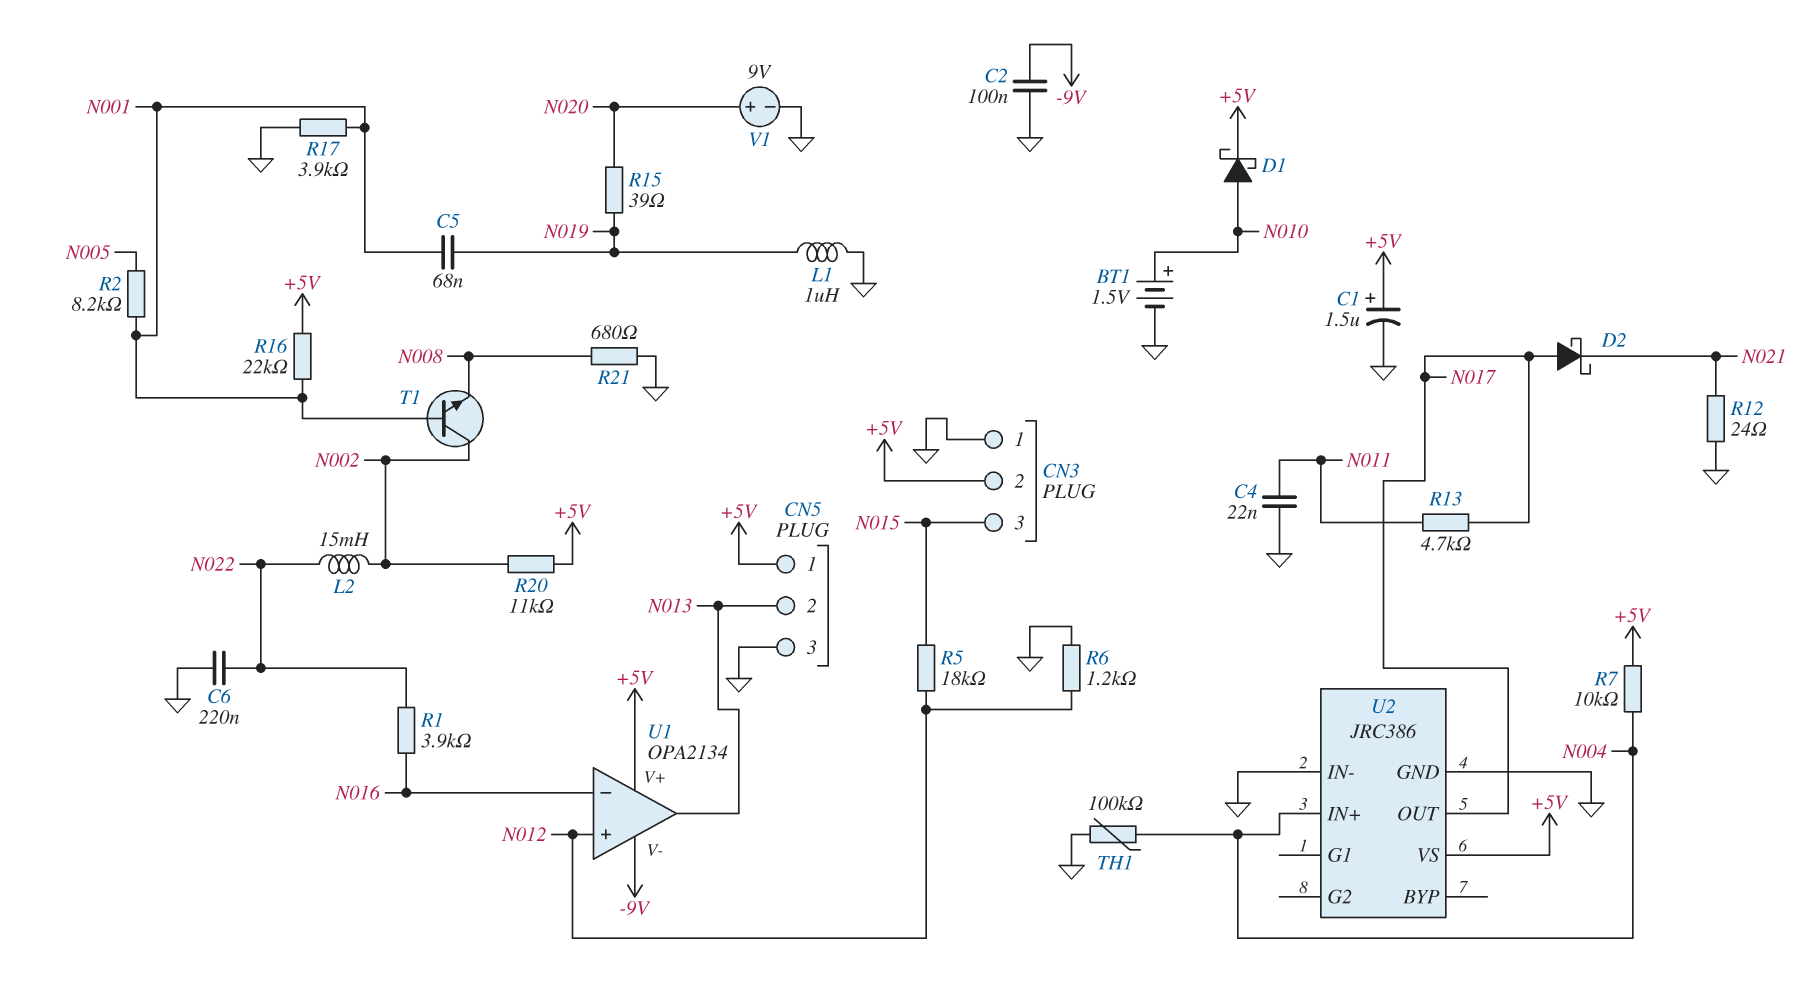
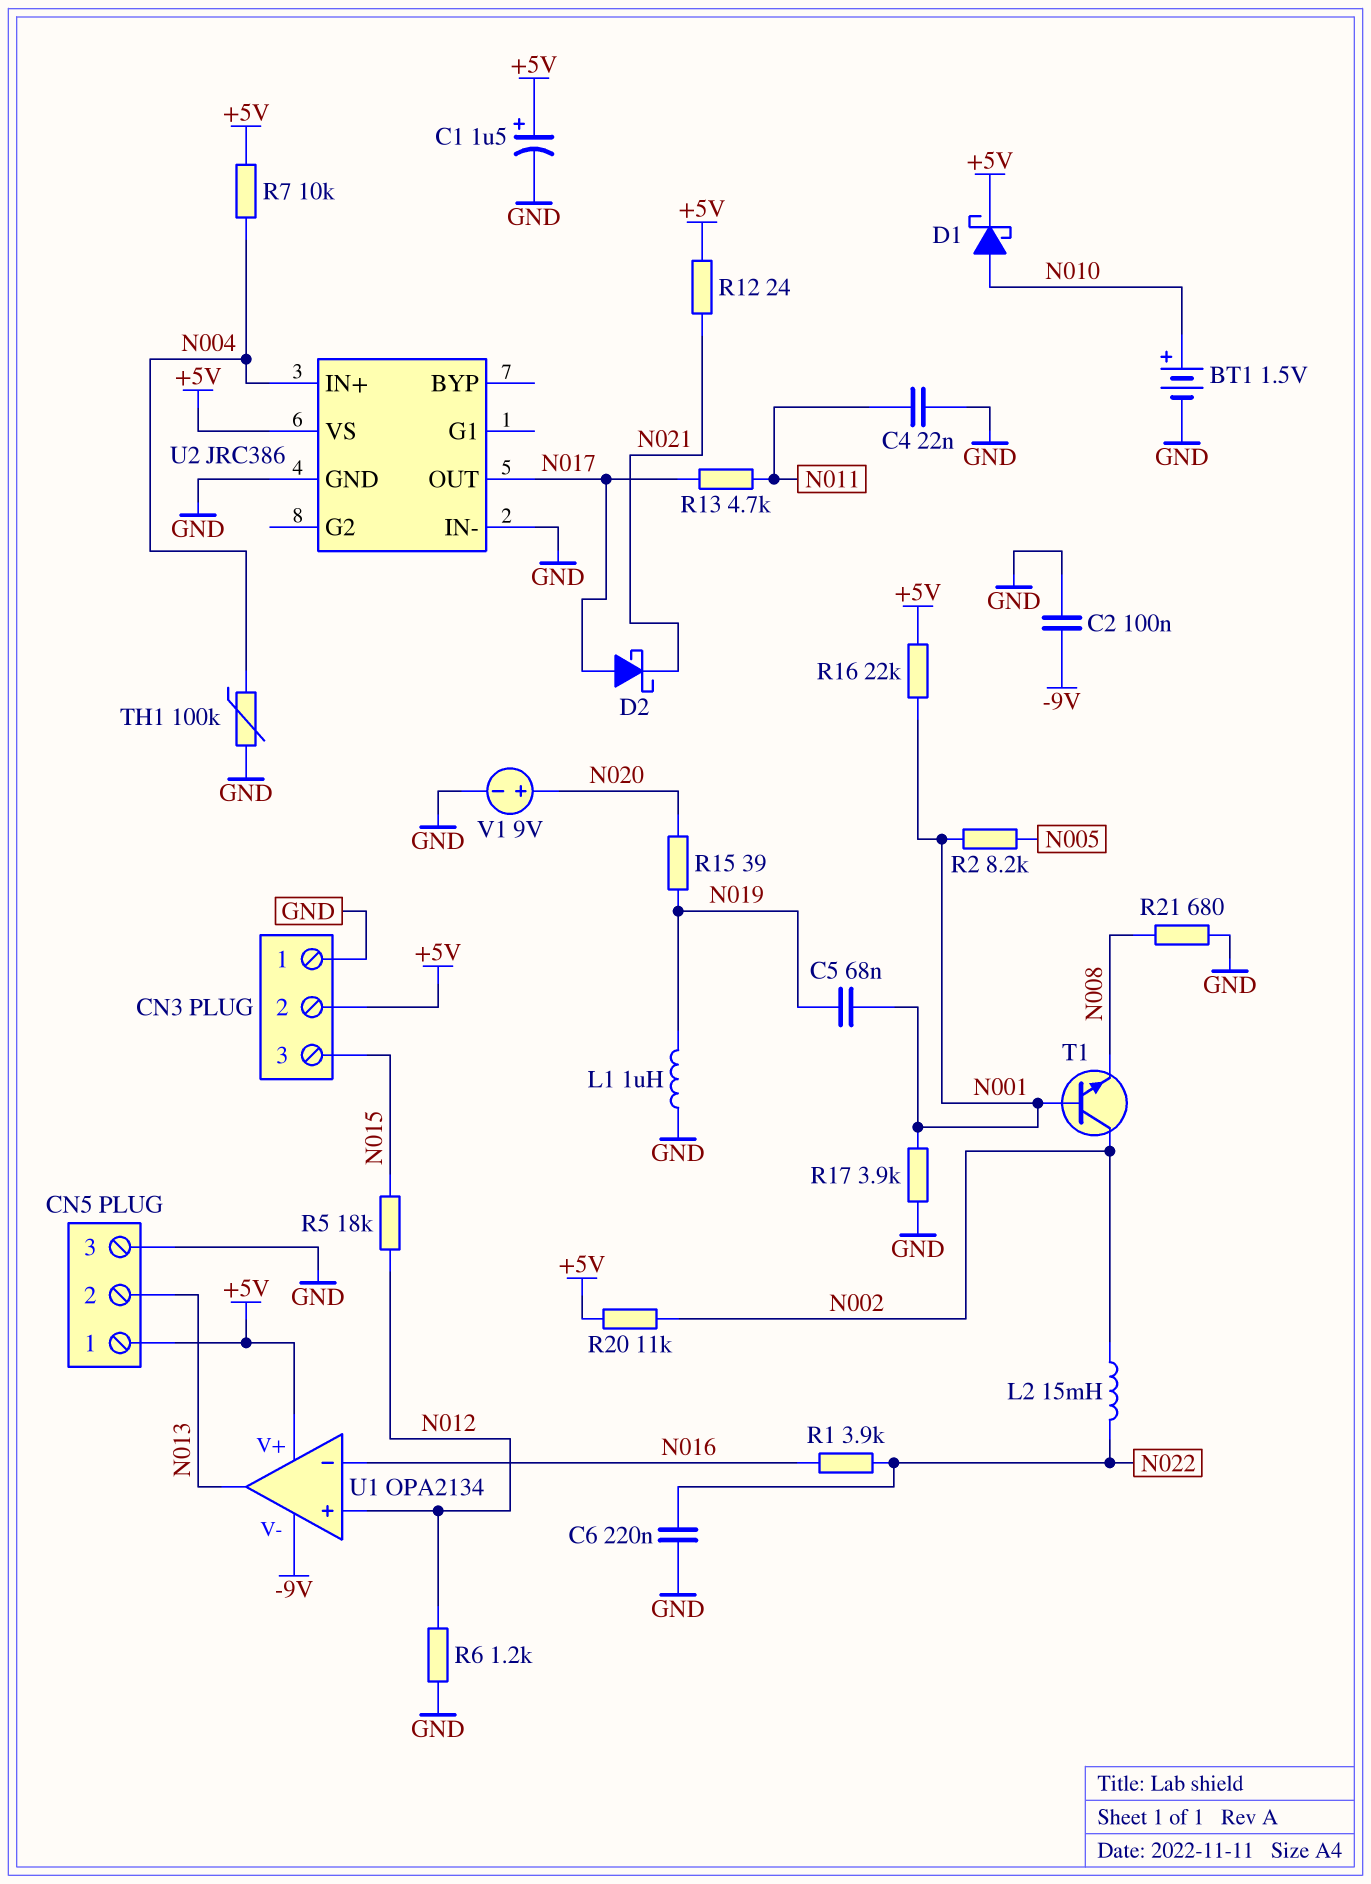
R12: 24 (GND, N021) -> 24 (+5V, N021)

